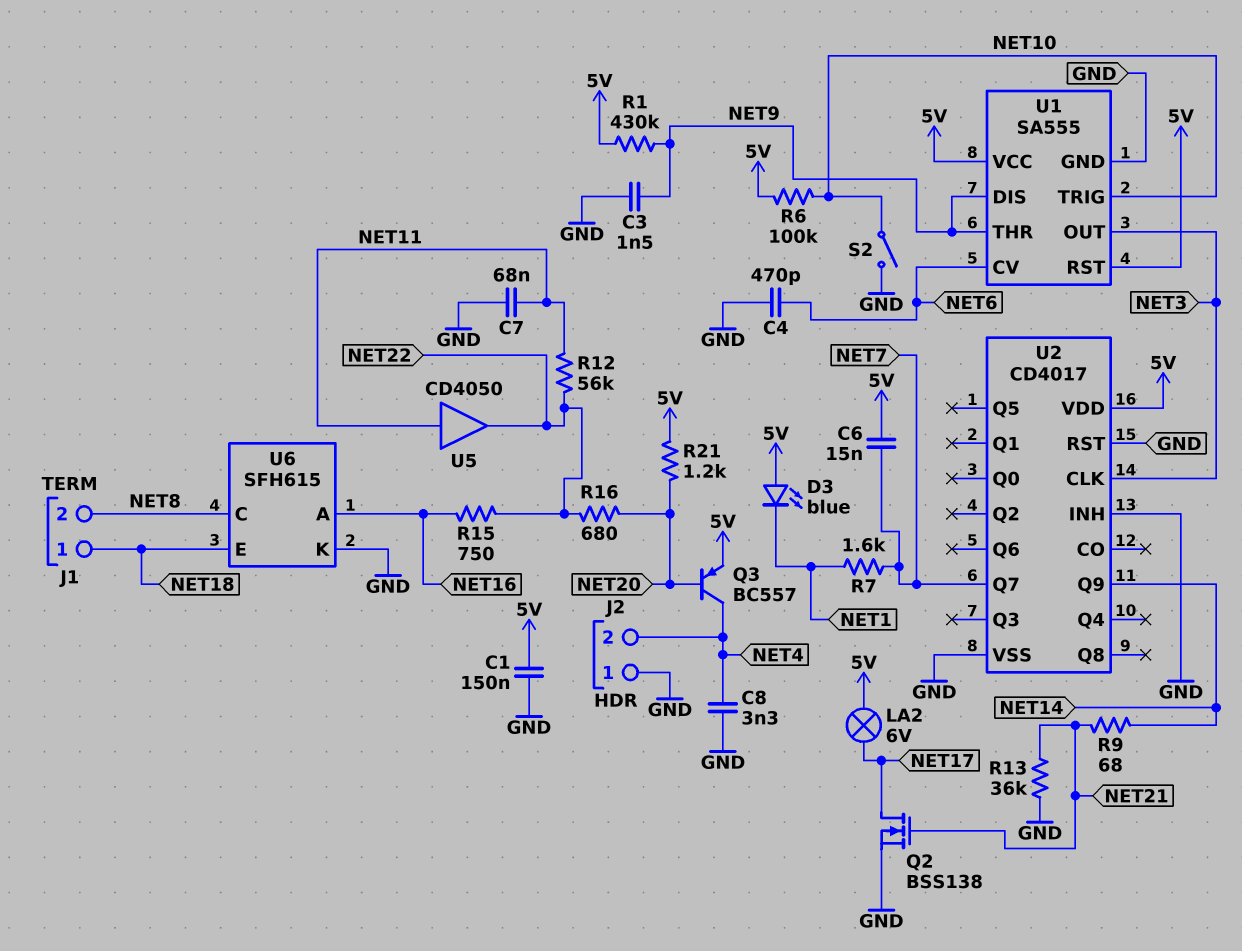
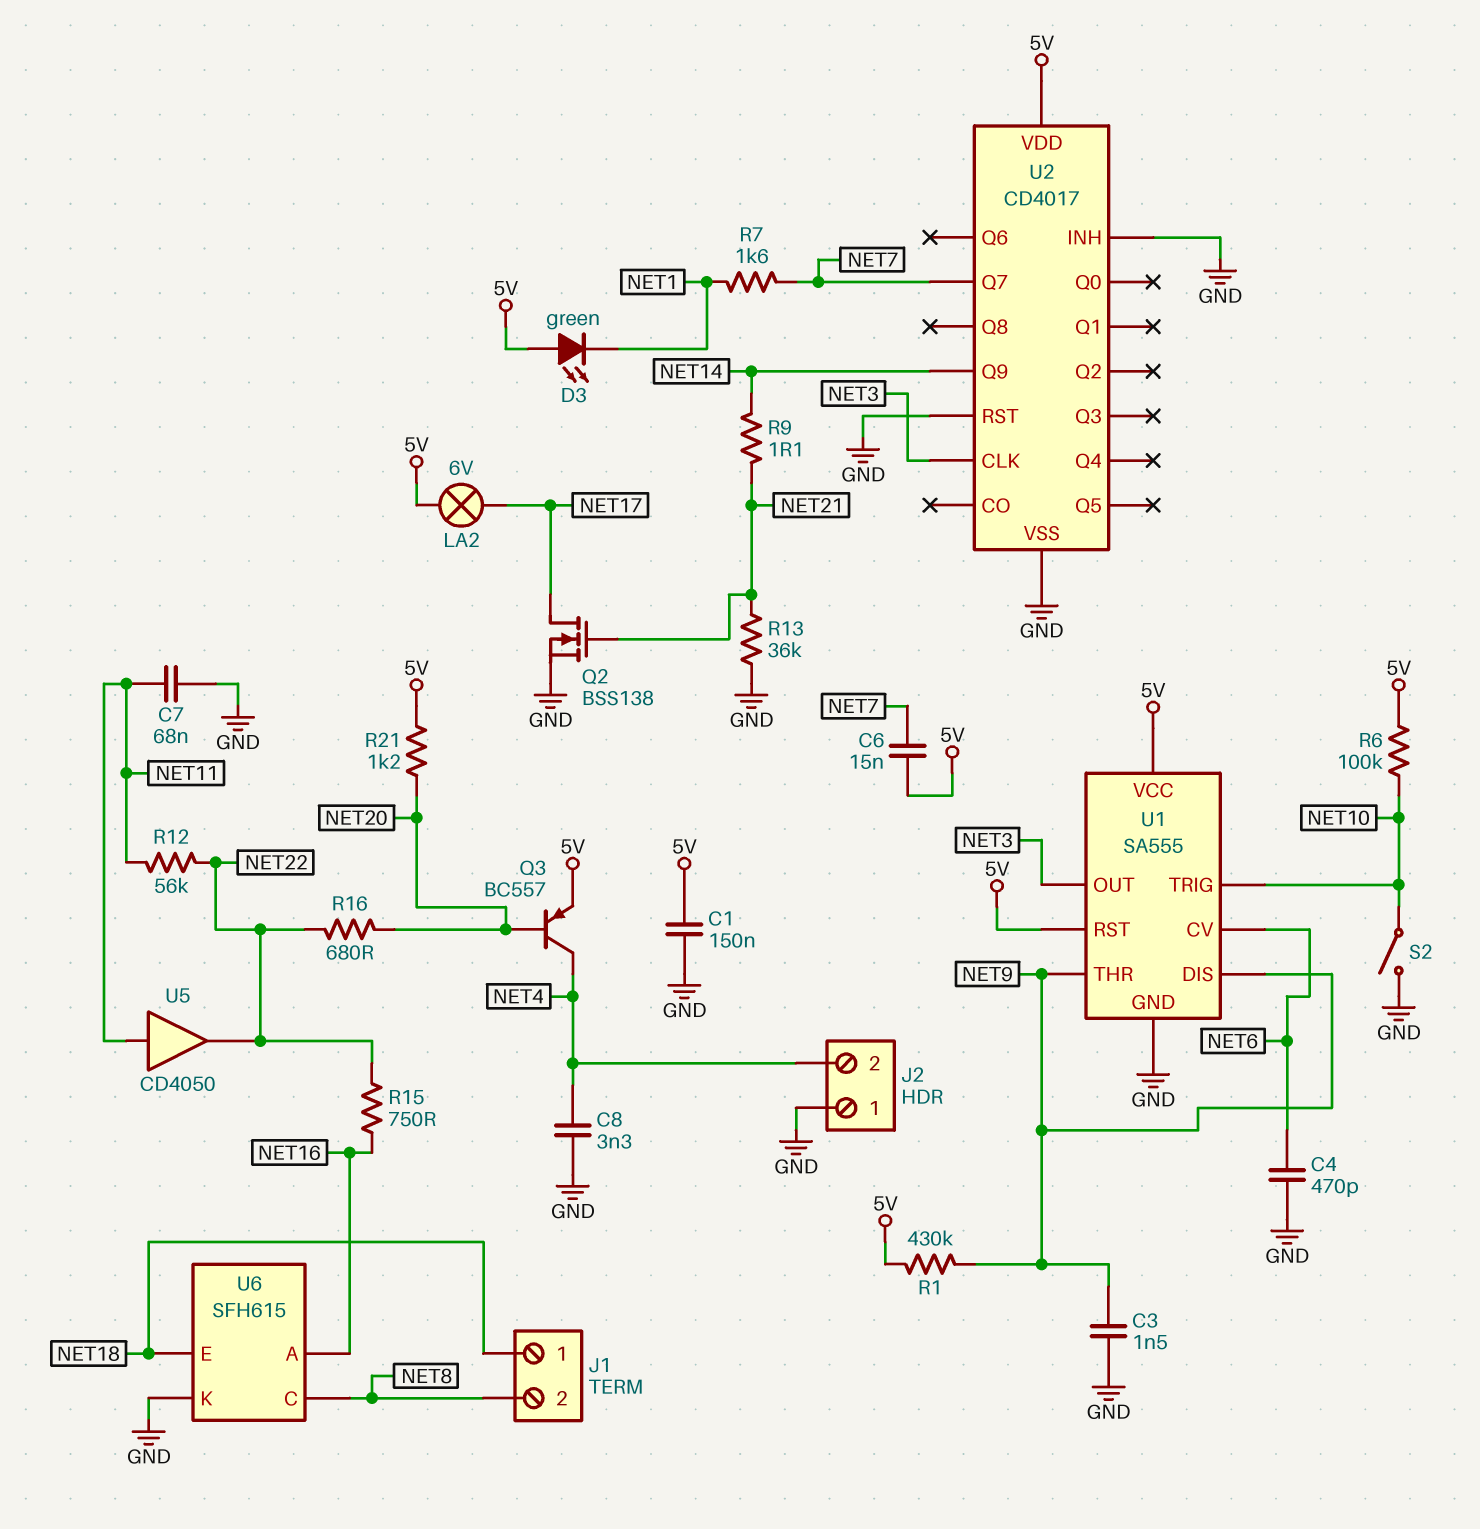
D3: LED blue (A 5V, K NET1) -> LED green (A 5V, K NET1)
R9: 68 (NET14, NET21) -> 1.1 (NET14, NET21)

